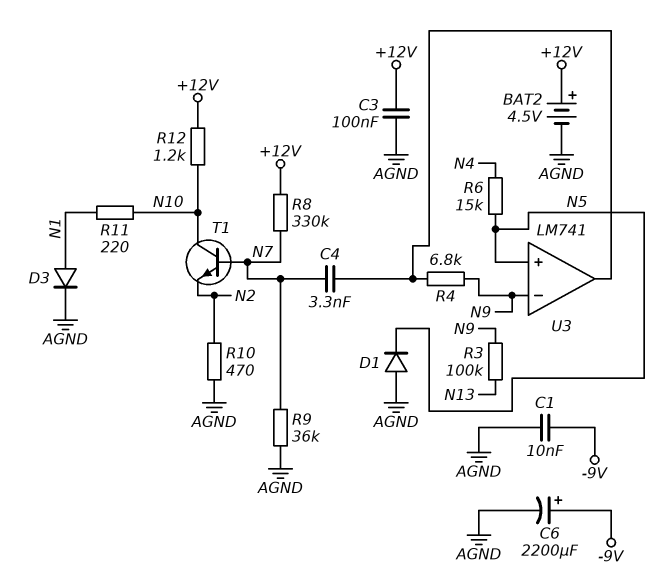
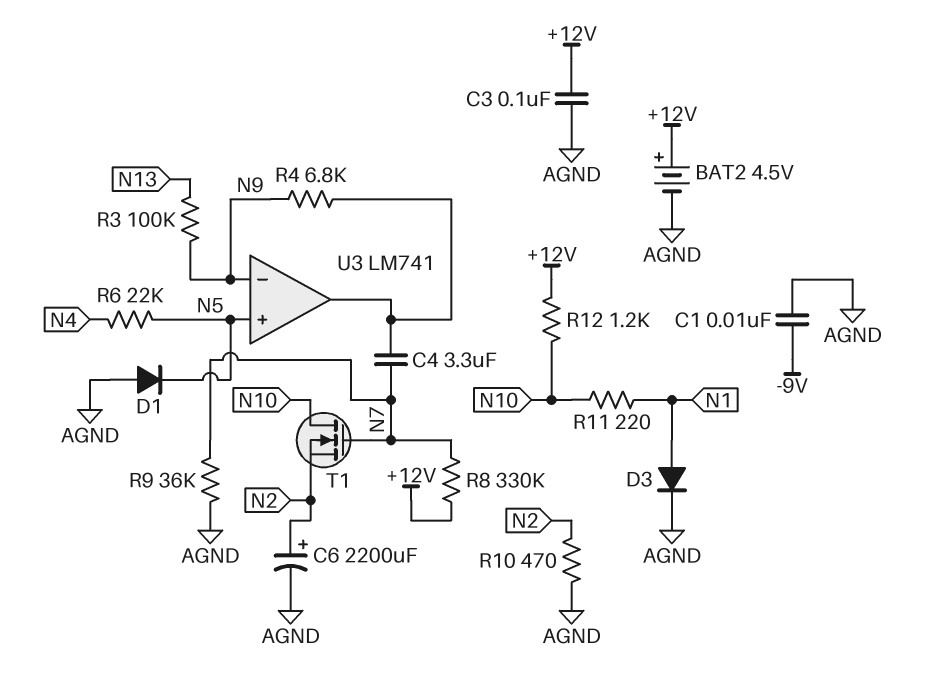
C4: 3.3nF (N7, U3/out) -> 3.3uF (N7, U3/out)
C6: 2200uF (plus -9V, minus AGND) -> 2200uF (plus N2, minus AGND)
R6: 15k (N4, N5) -> 22k (N4, N5)
T1: NPN (B N7, C N10, E N2) -> NMOS (G N7, D N10, S N2)

